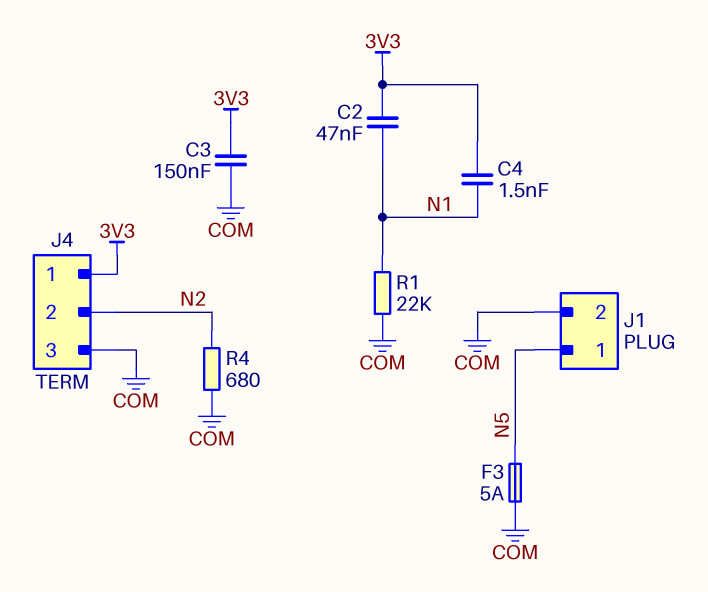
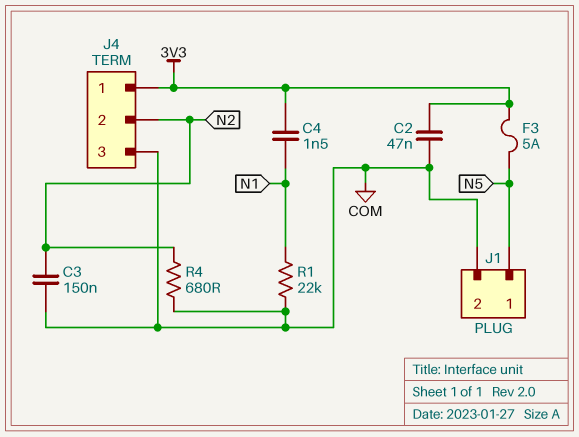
C2: 47nF (3V3, N1) -> 47nF (3V3, COM)
C3: 150nF (3V3, COM) -> 150nF (COM, N2)
F3: 5A (COM, N5) -> 5A (3V3, N5)

